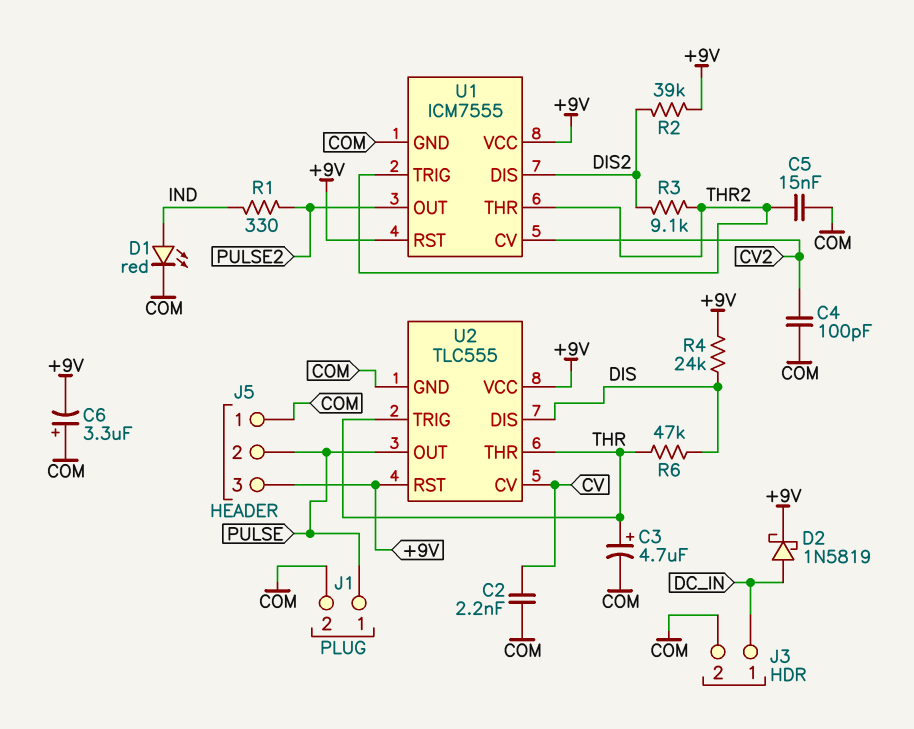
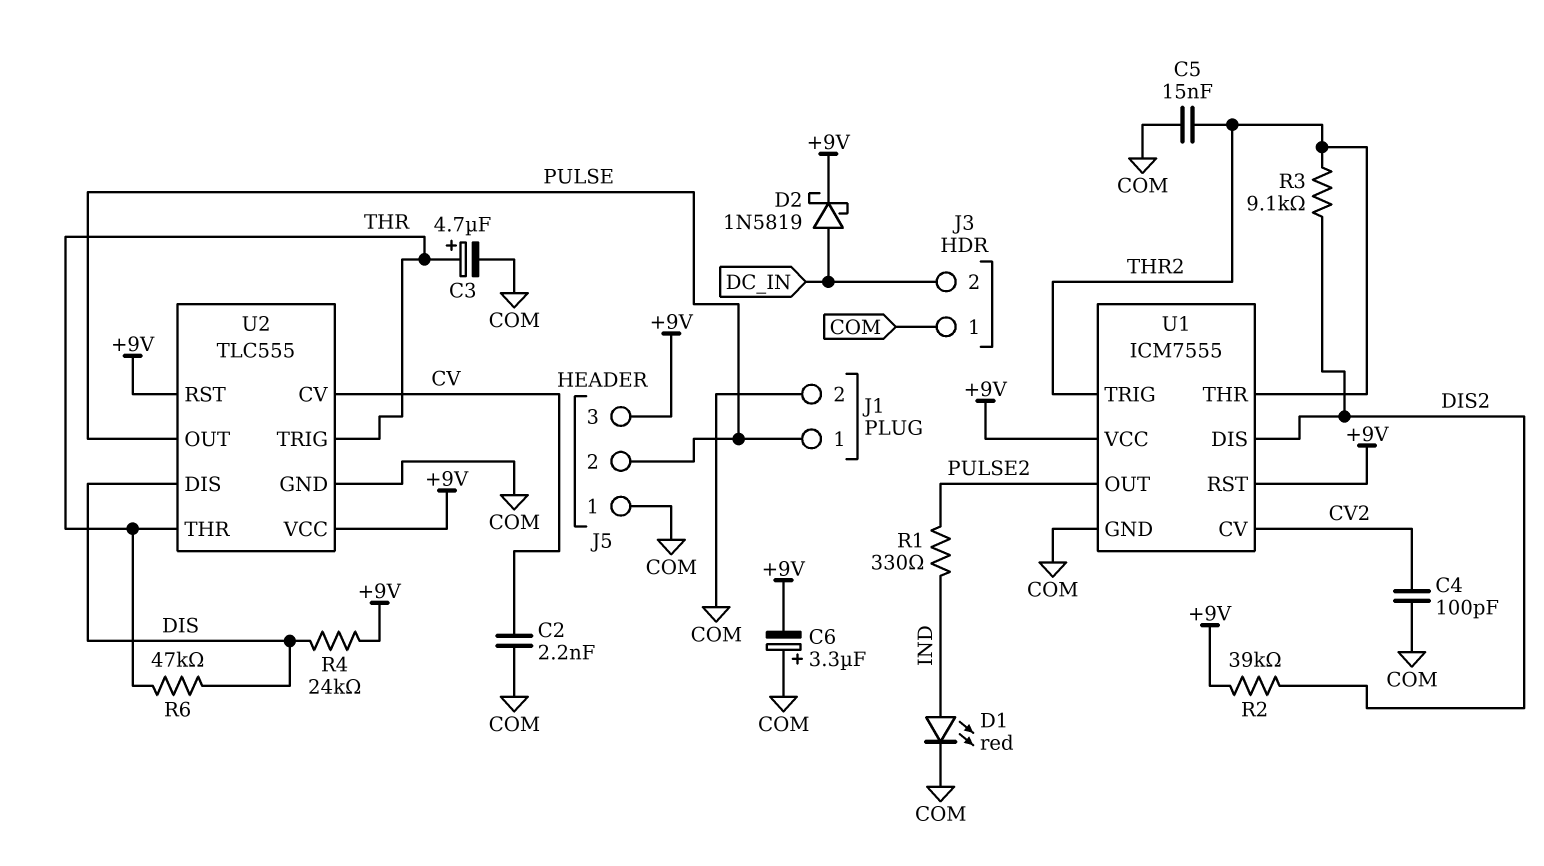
J3 pin 1: DC_IN -> COM
J3 pin 2: COM -> DC_IN

